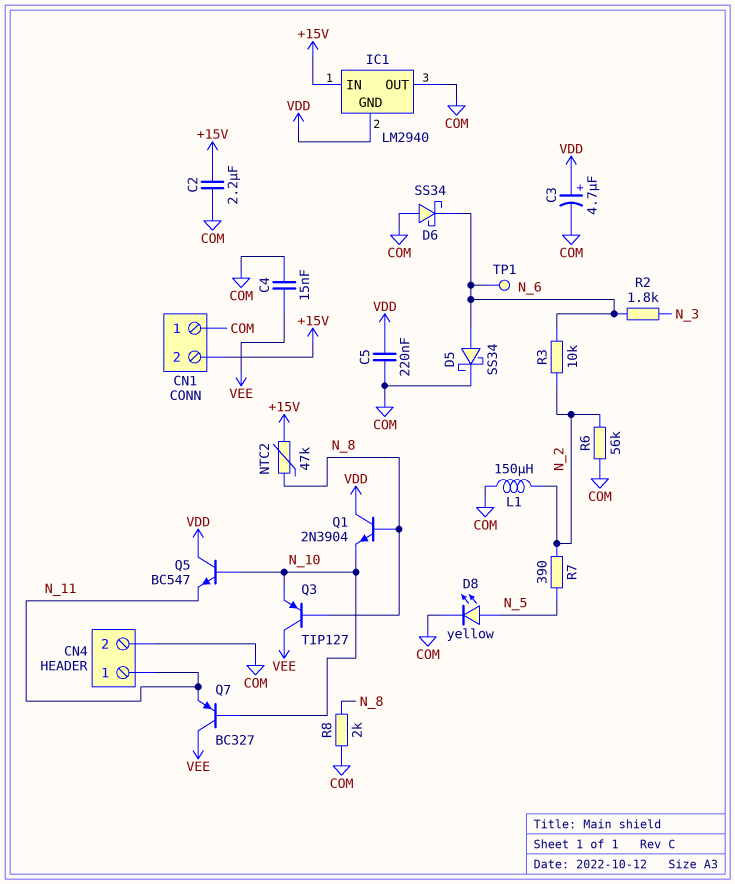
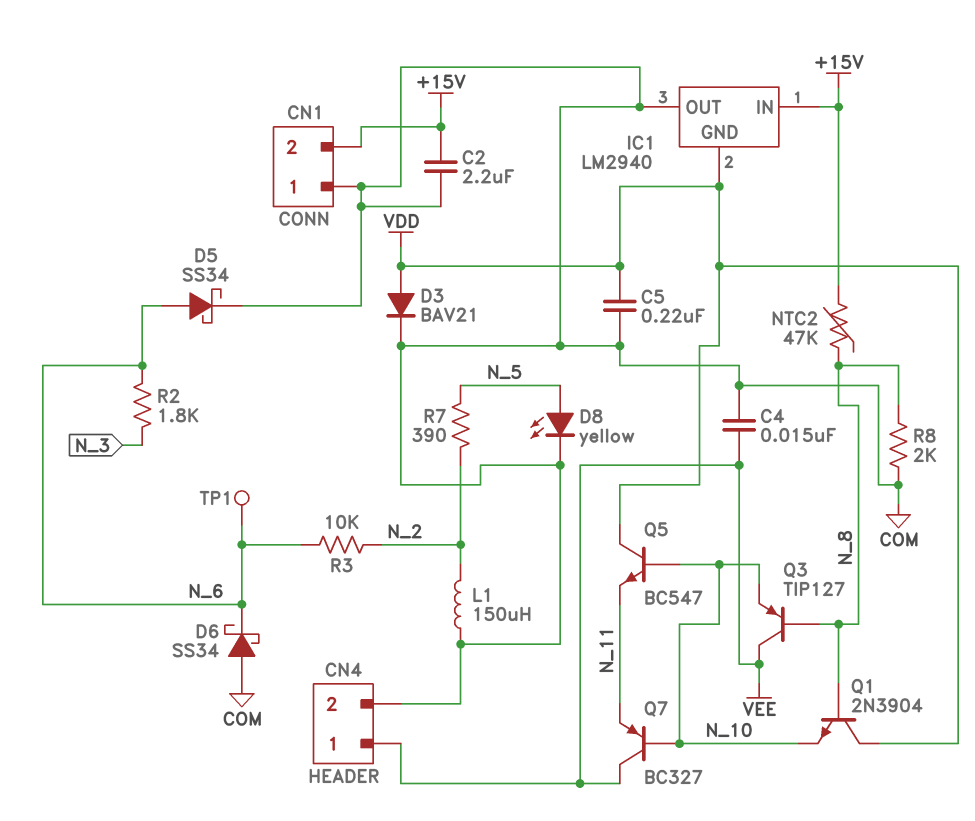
C3: 4.7uF (plus VDD, minus COM) -> none
CN4 pin 1: N_11 -> VEE
D3: none -> diode BAV21 (A VDD, K COM)
R6: 56k (COM, N_2) -> none

